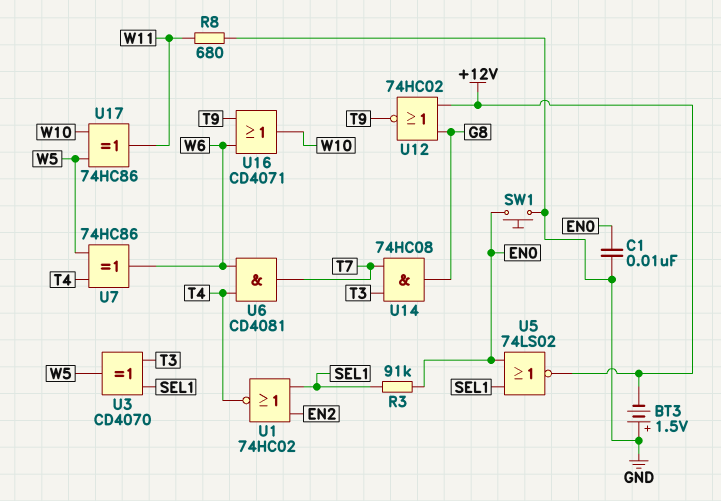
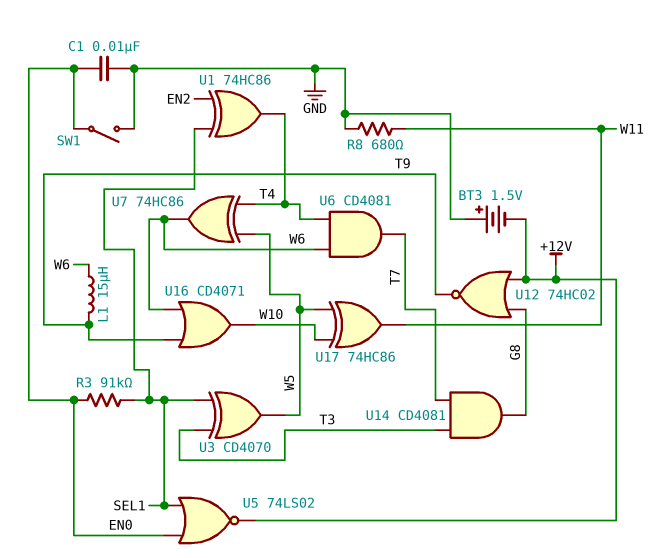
L1: none -> 15uH (T9, W6)
SW1: button (EN0, GND) -> switch (EN0, GND)
U1: NOR 74HC02 (in EN2, in SEL1, out T4) -> XOR 74HC86 (in EN2, in SEL1, out T4)
U14: AND 74HC08 (in T3, in T7, out G8) -> AND CD4081 (in T3, in T7, out G8)

